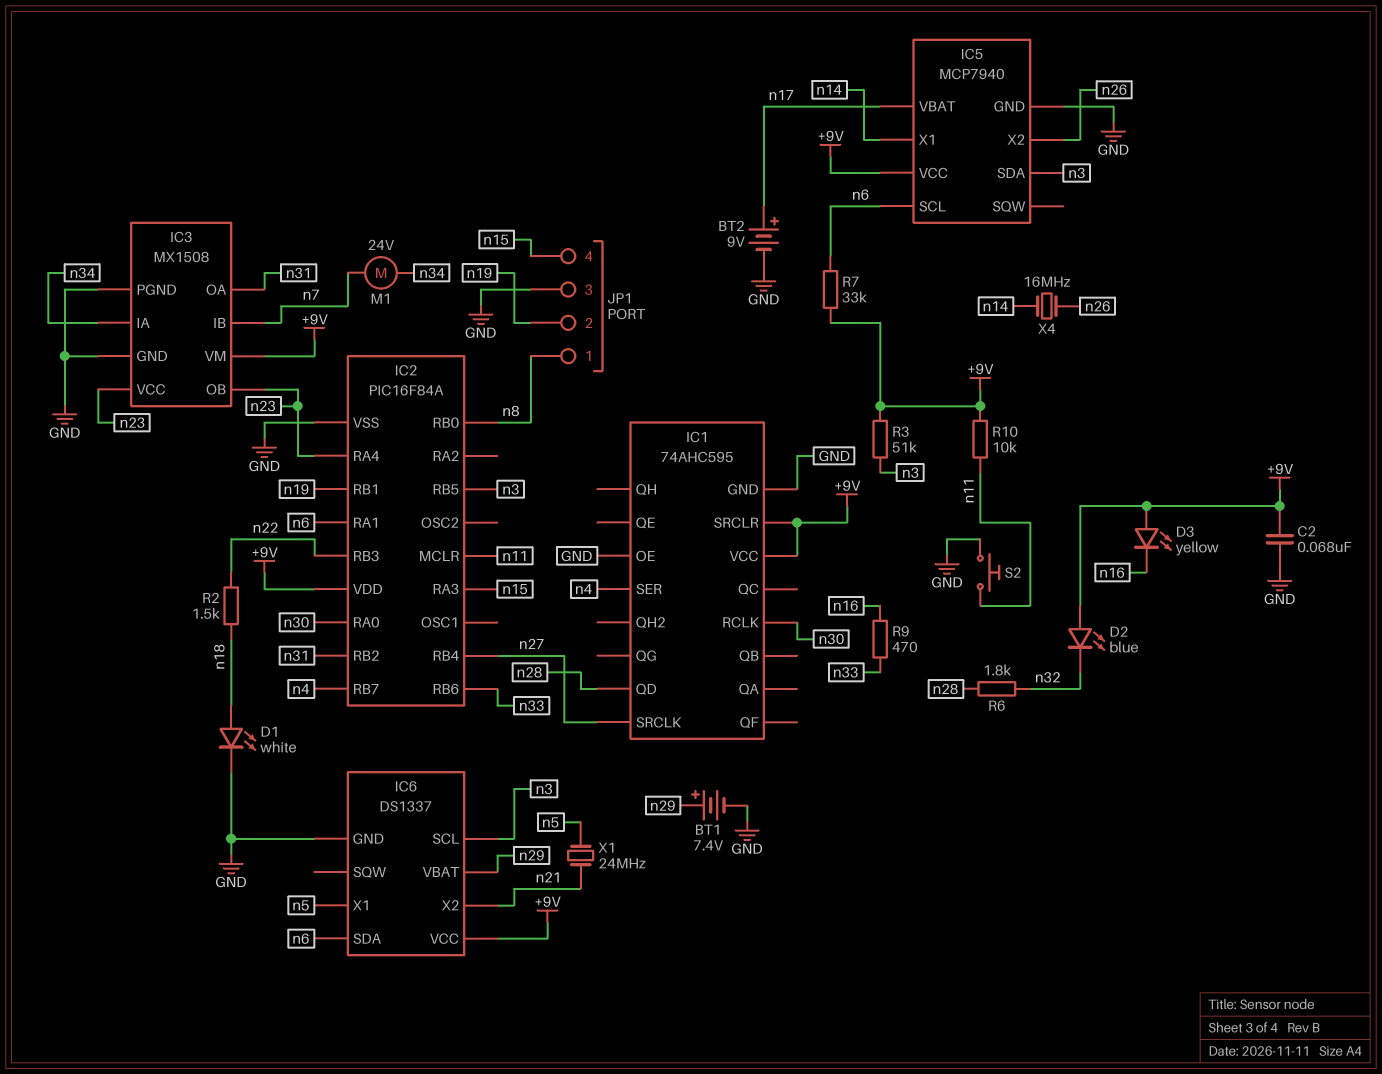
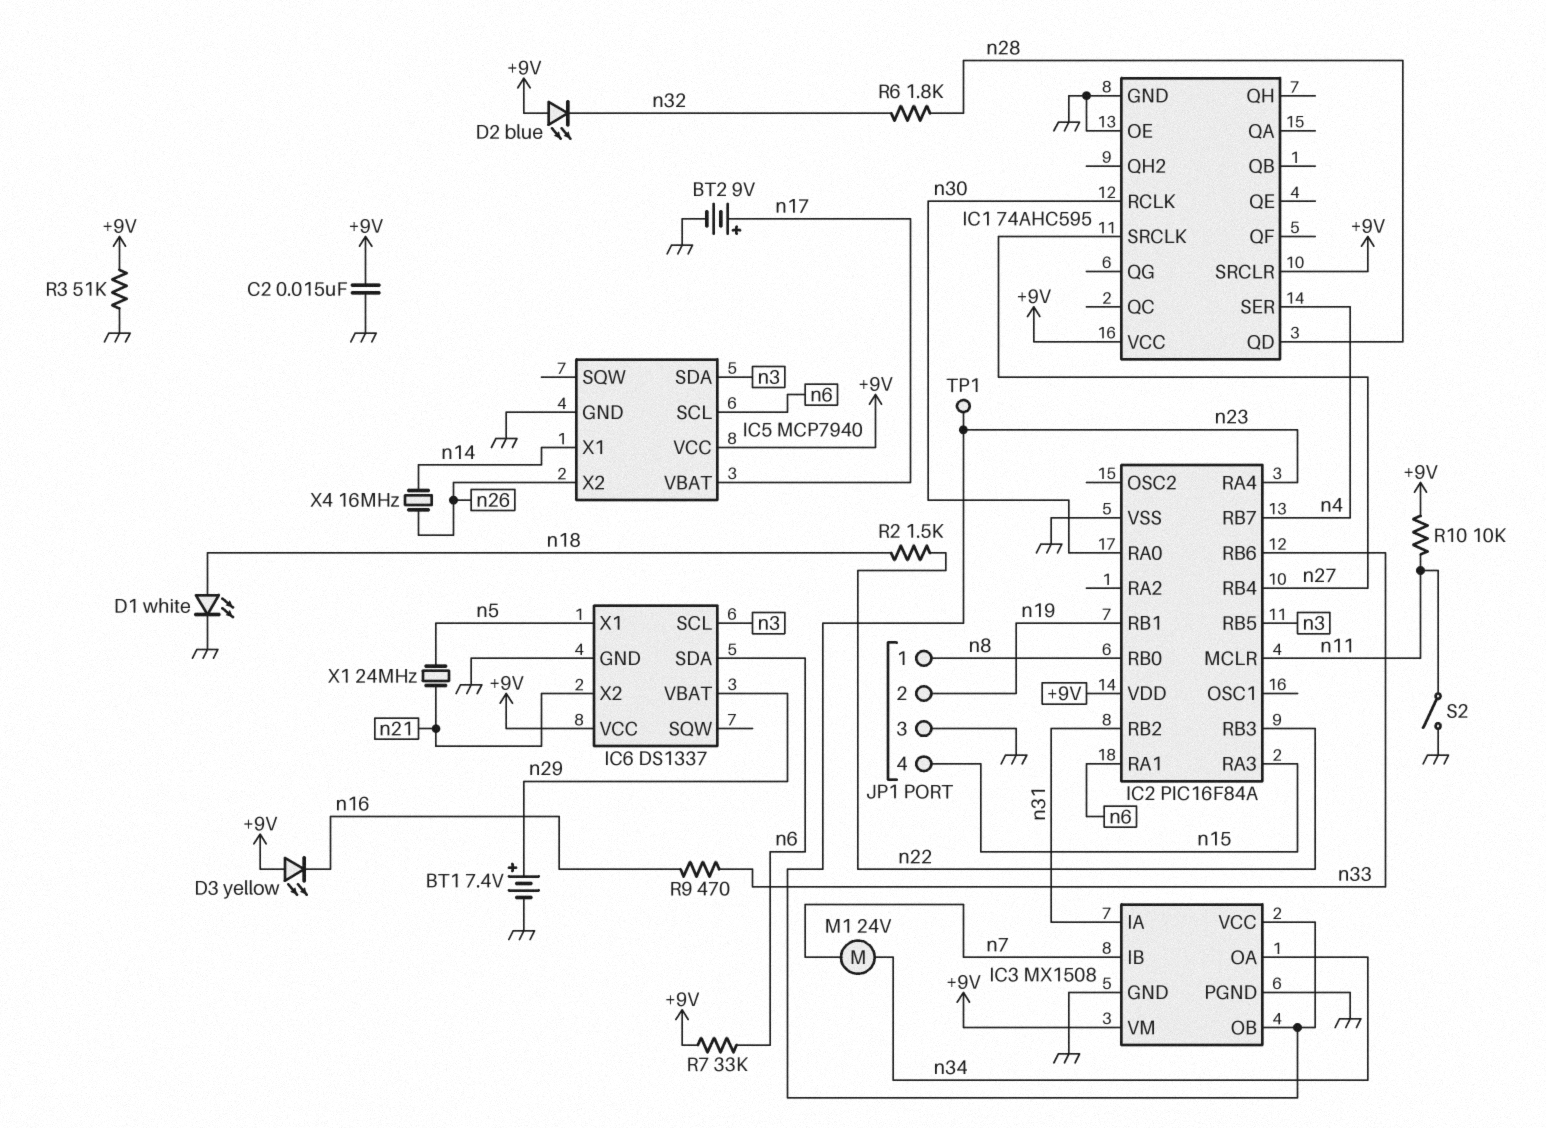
C2: 68nF (+9V, GND) -> 15nF (+9V, GND)
IC3 pin IA: n34 -> n31
IC3 pin OA: n31 -> n34
R3: 51k (+9V, n3) -> 51k (+9V, GND)
S2: button (GND, n11) -> switch (GND, n11)
TP1: none -> test point (n23)

